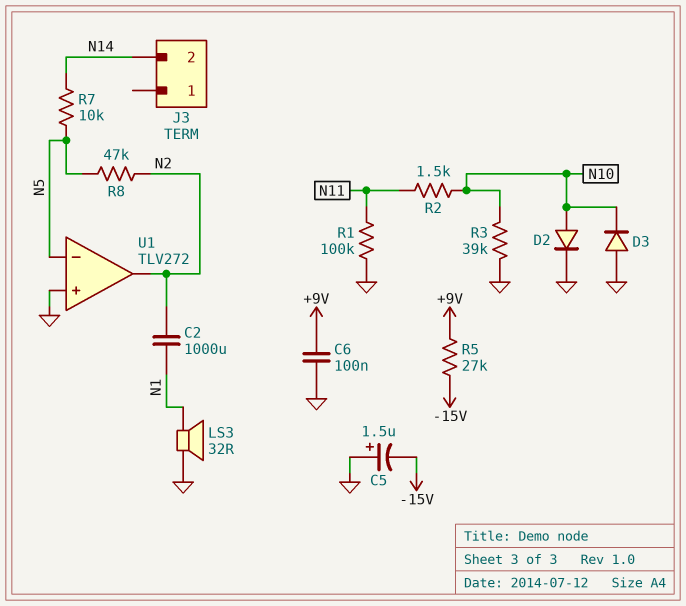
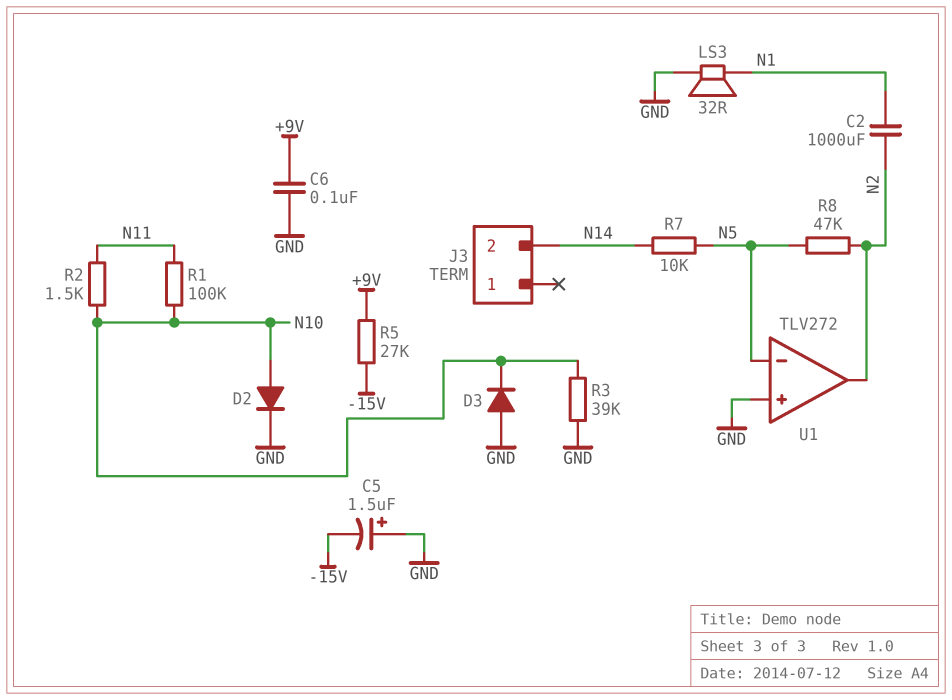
R1: 100k (GND, N11) -> 100k (N10, N11)

